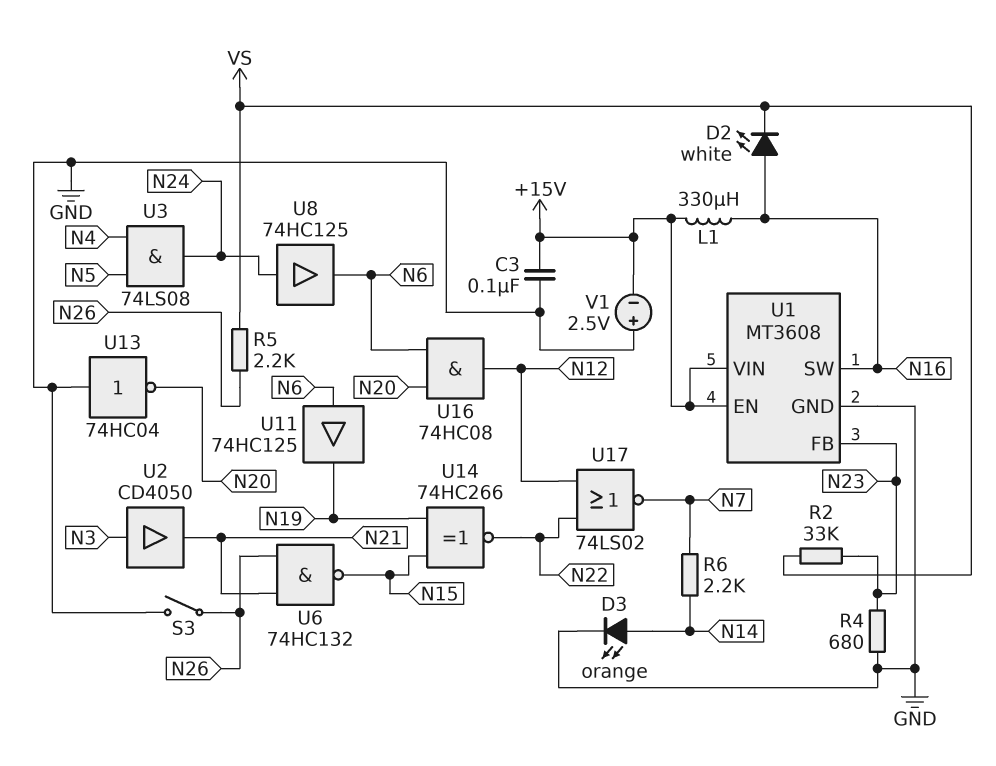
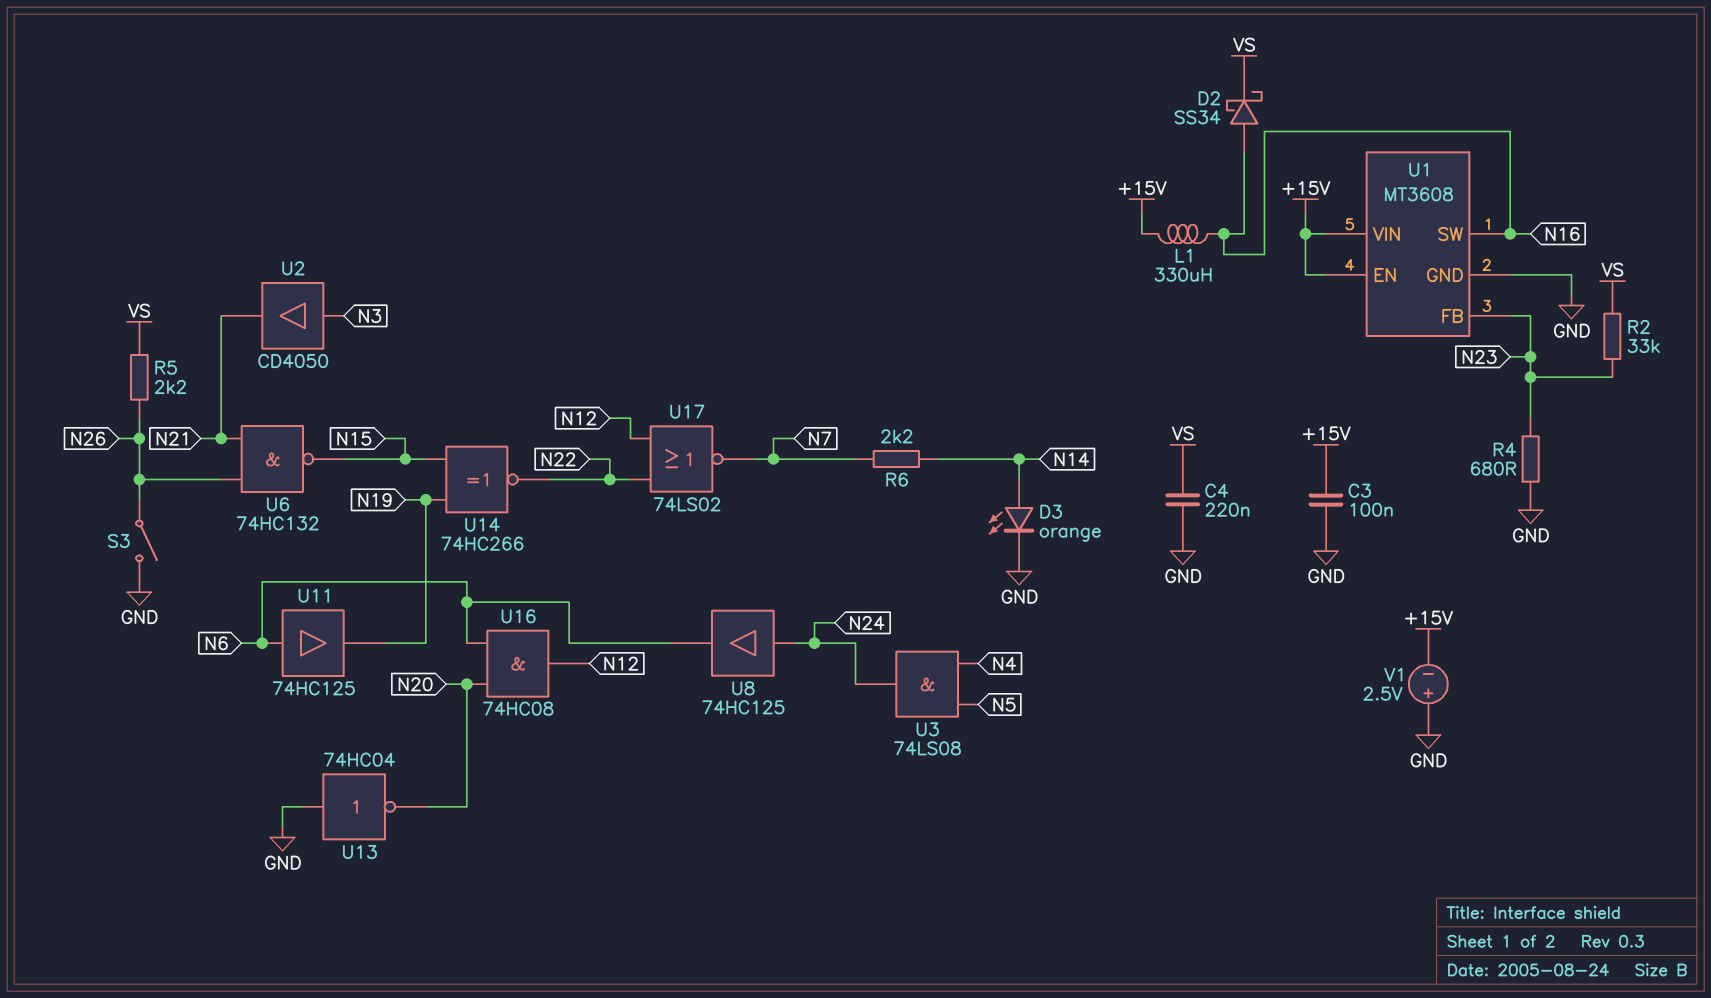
C4: none -> 220nF (GND, VS)
D2: LED white (A N16, K VS) -> schottky SS34 (A N16, K VS)

